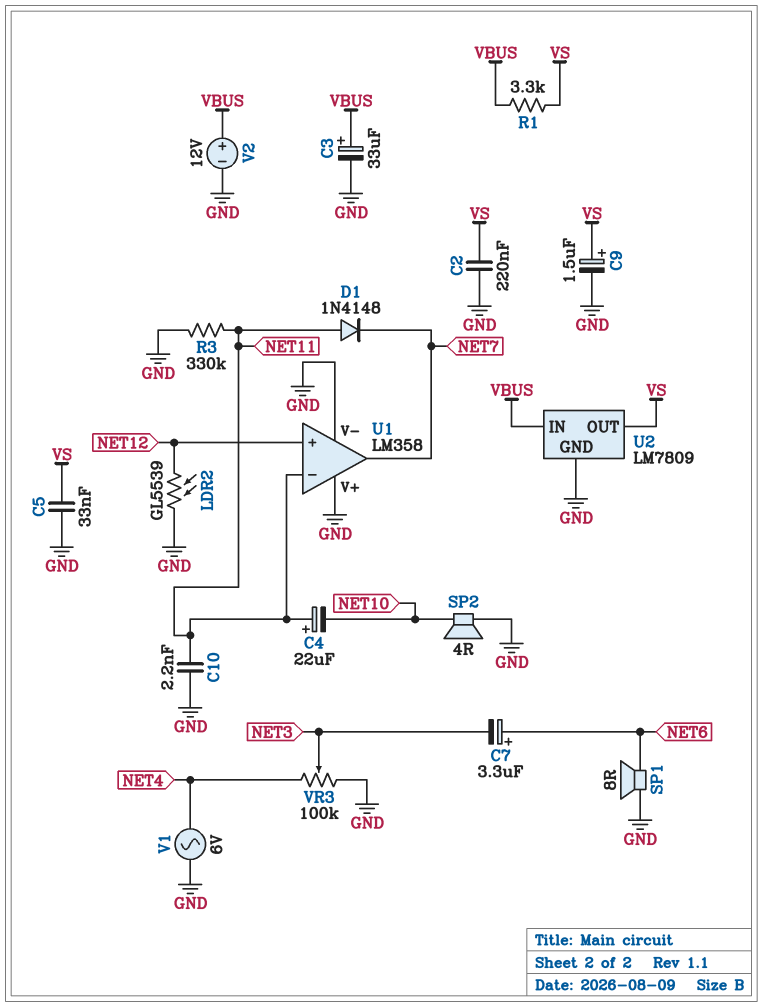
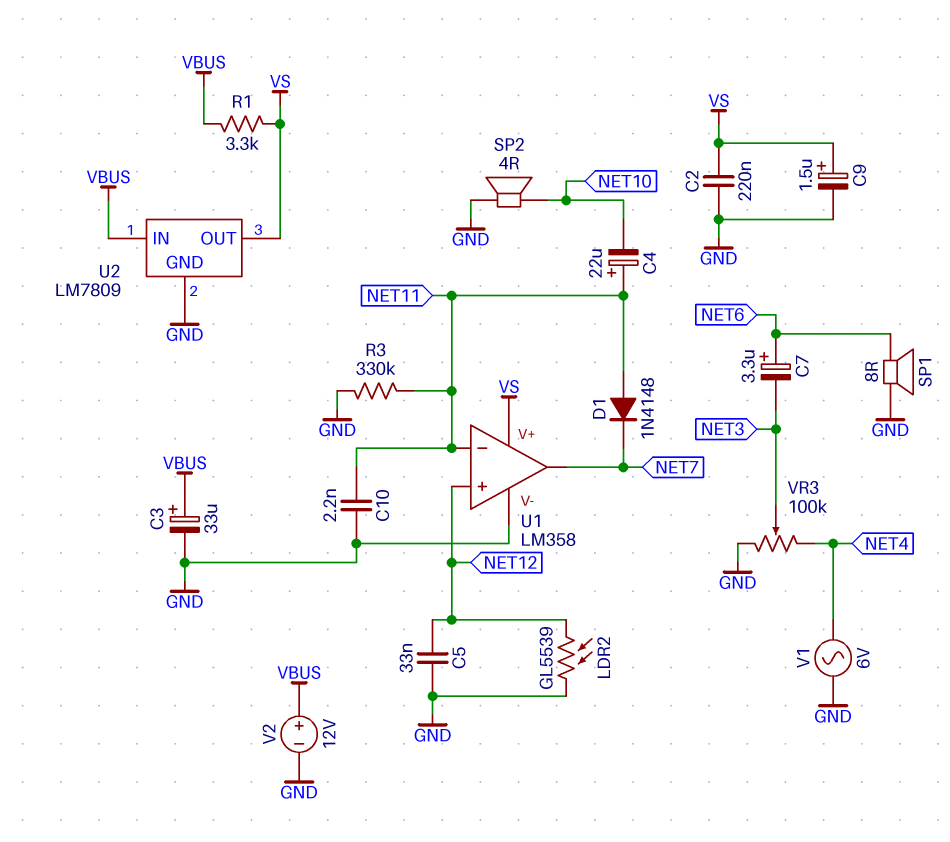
C5: 33nF (GND, VS) -> 33nF (GND, NET12)
U1 pin V+: GND -> VS

